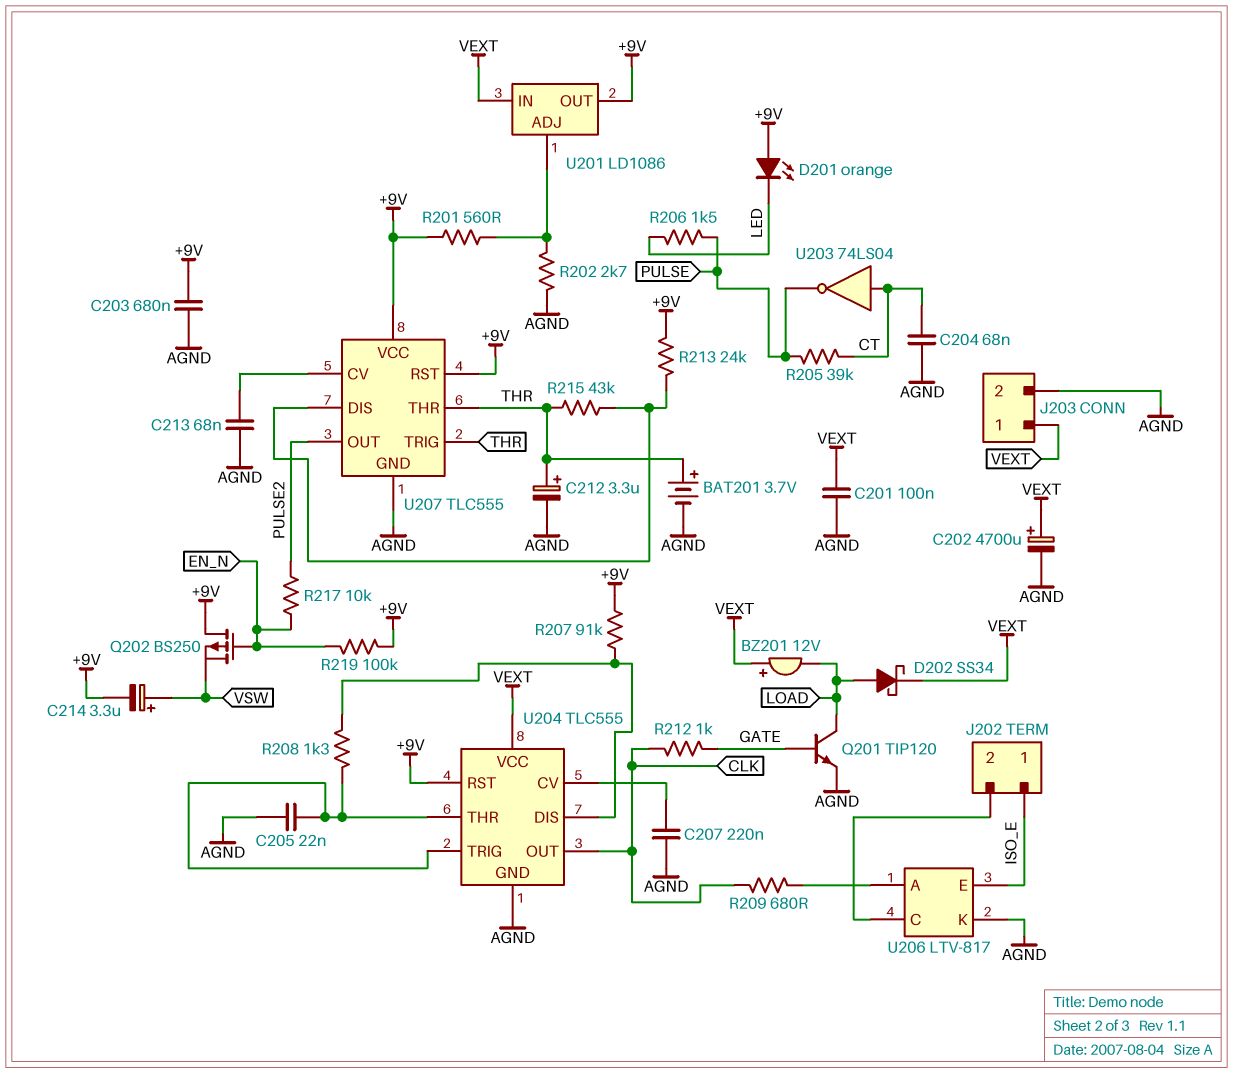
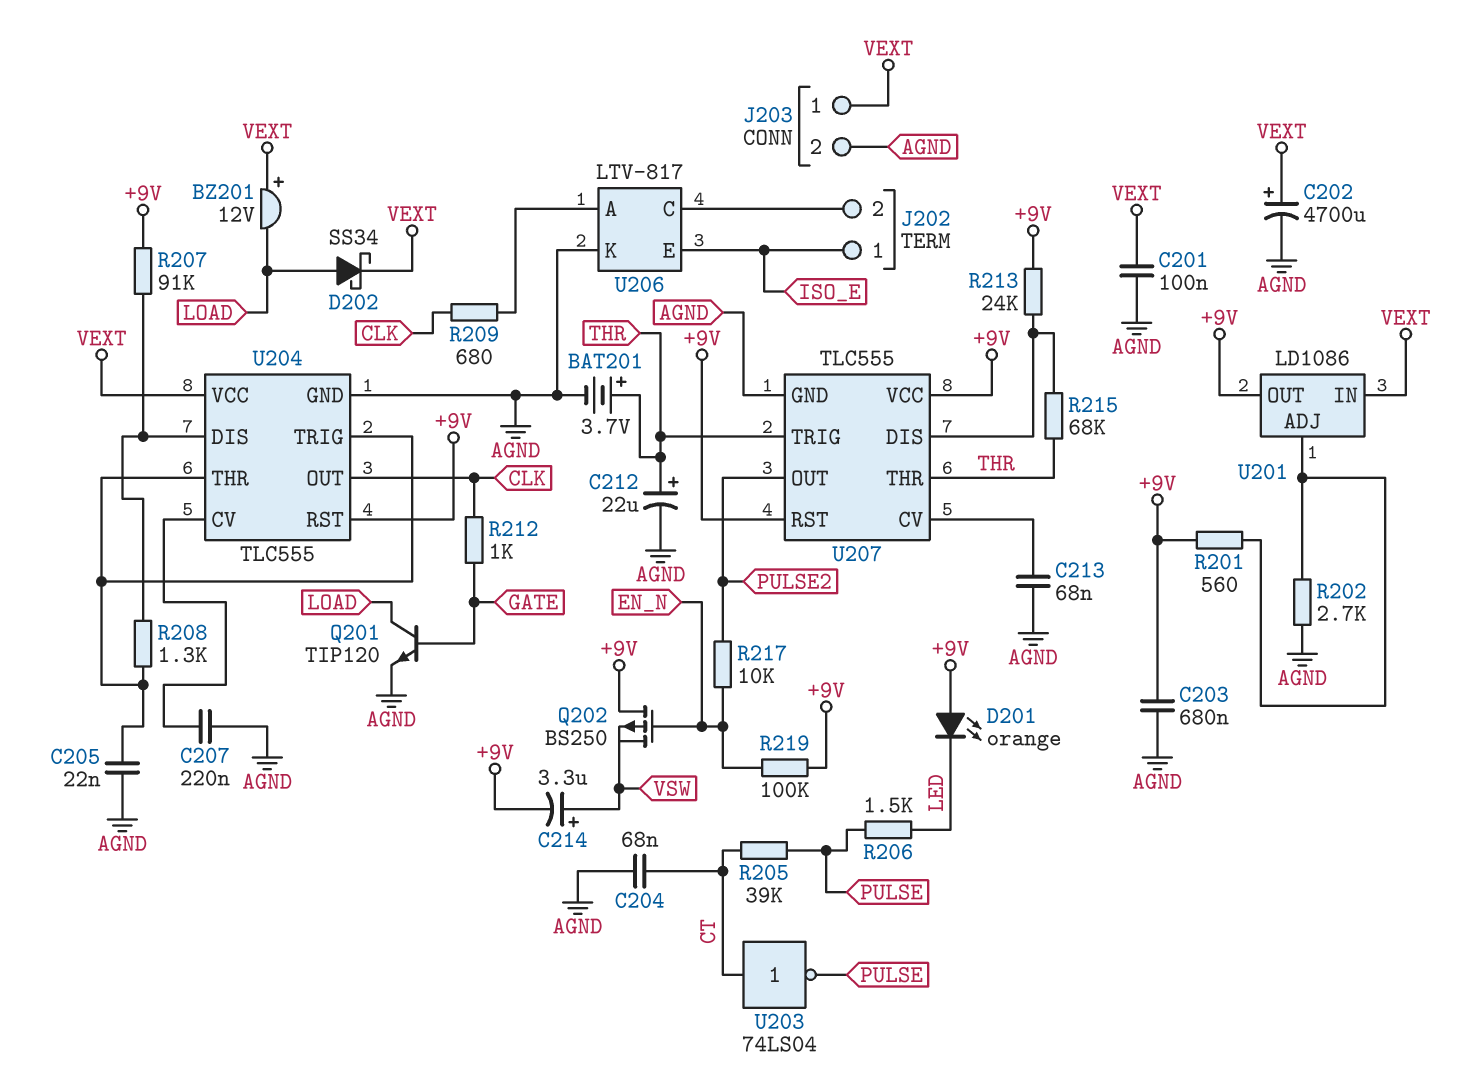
C212: 3.3uF (plus THR, minus AGND) -> 22uF (plus THR, minus AGND)
R215: 43k (THR, U207/DIS) -> 68k (THR, U207/DIS)

